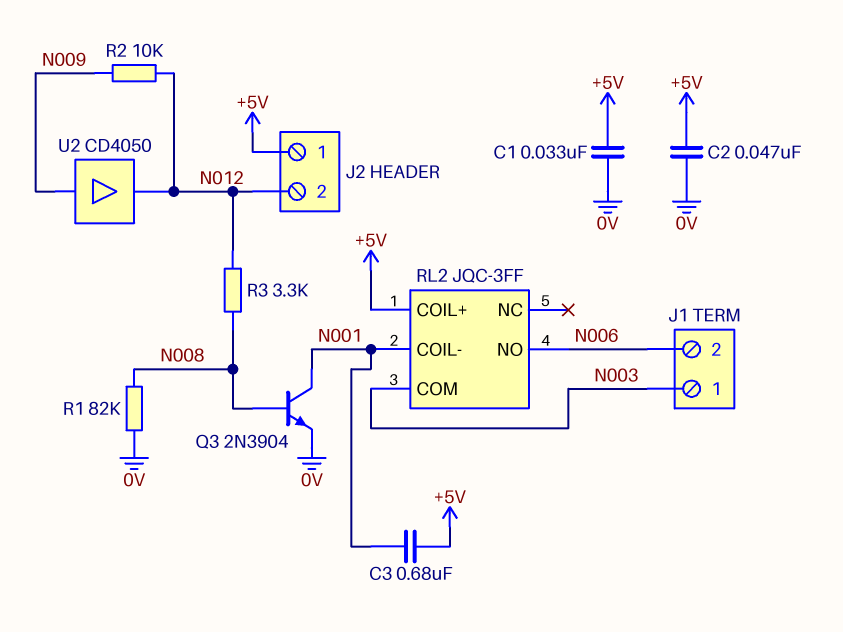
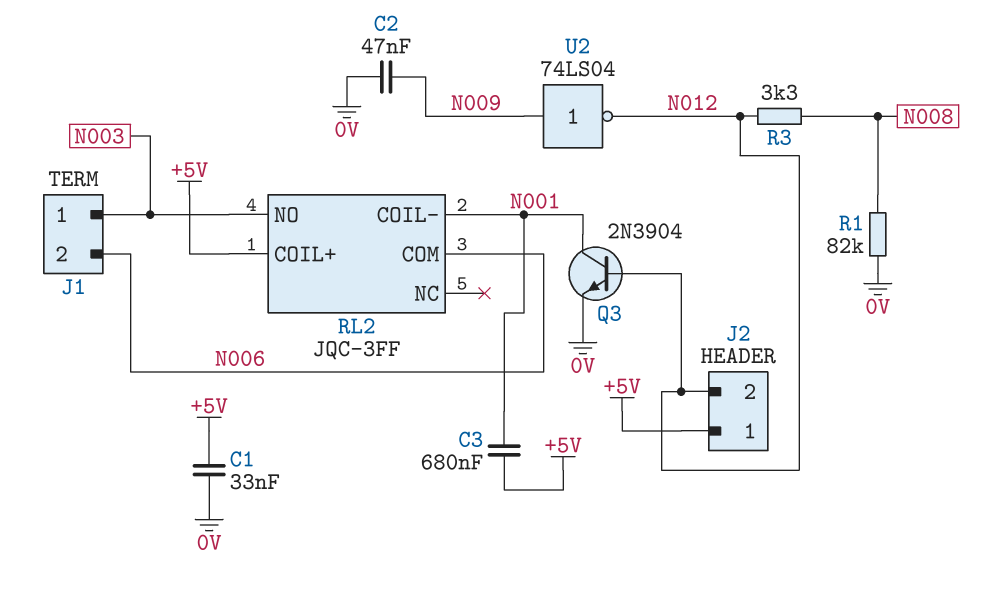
C2: 47nF (+5V, 0V) -> 47nF (0V, N009)
Q3: NPN 2N3904 (B N008, C N001, E 0V) -> NPN 2N3904 (B N012, C N001, E 0V)
R2: 10k (N009, N012) -> none
RL2 pin COM: N003 -> N006
RL2 pin NO: N006 -> N003
U2: buffer CD4050 (in N009, out N012) -> NOT 74LS04 (in N009, out N012)

